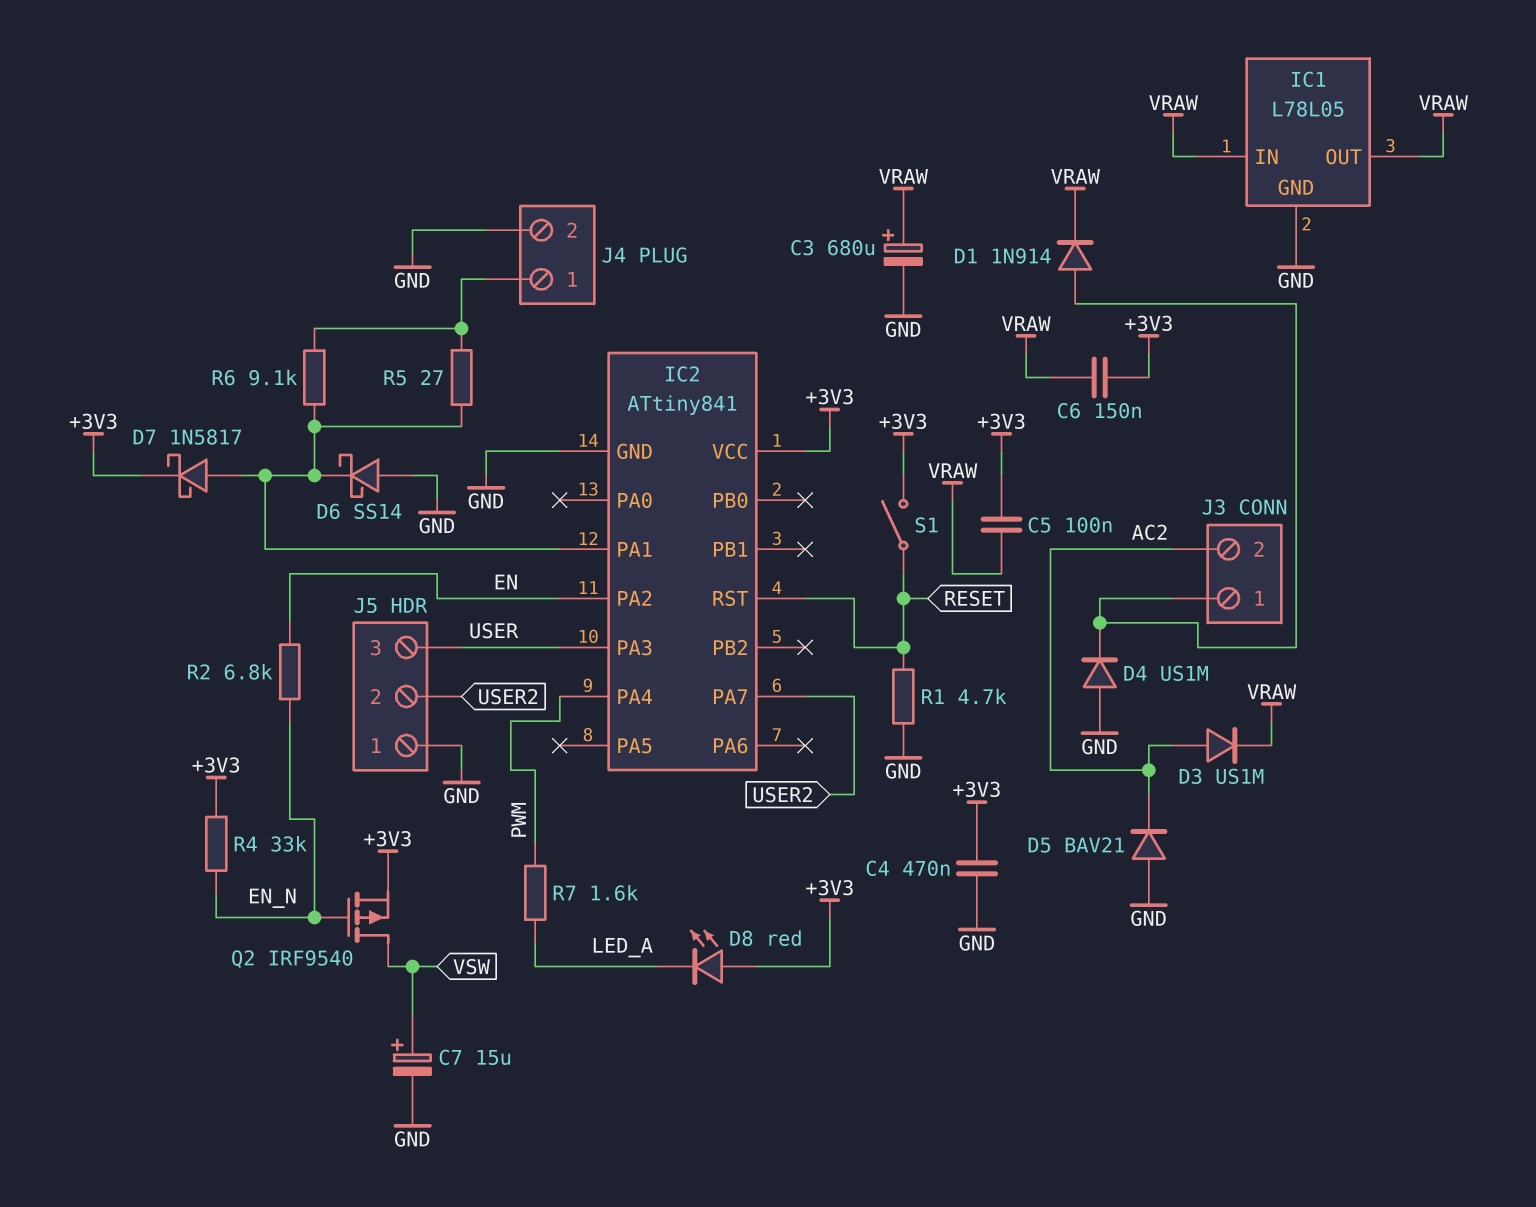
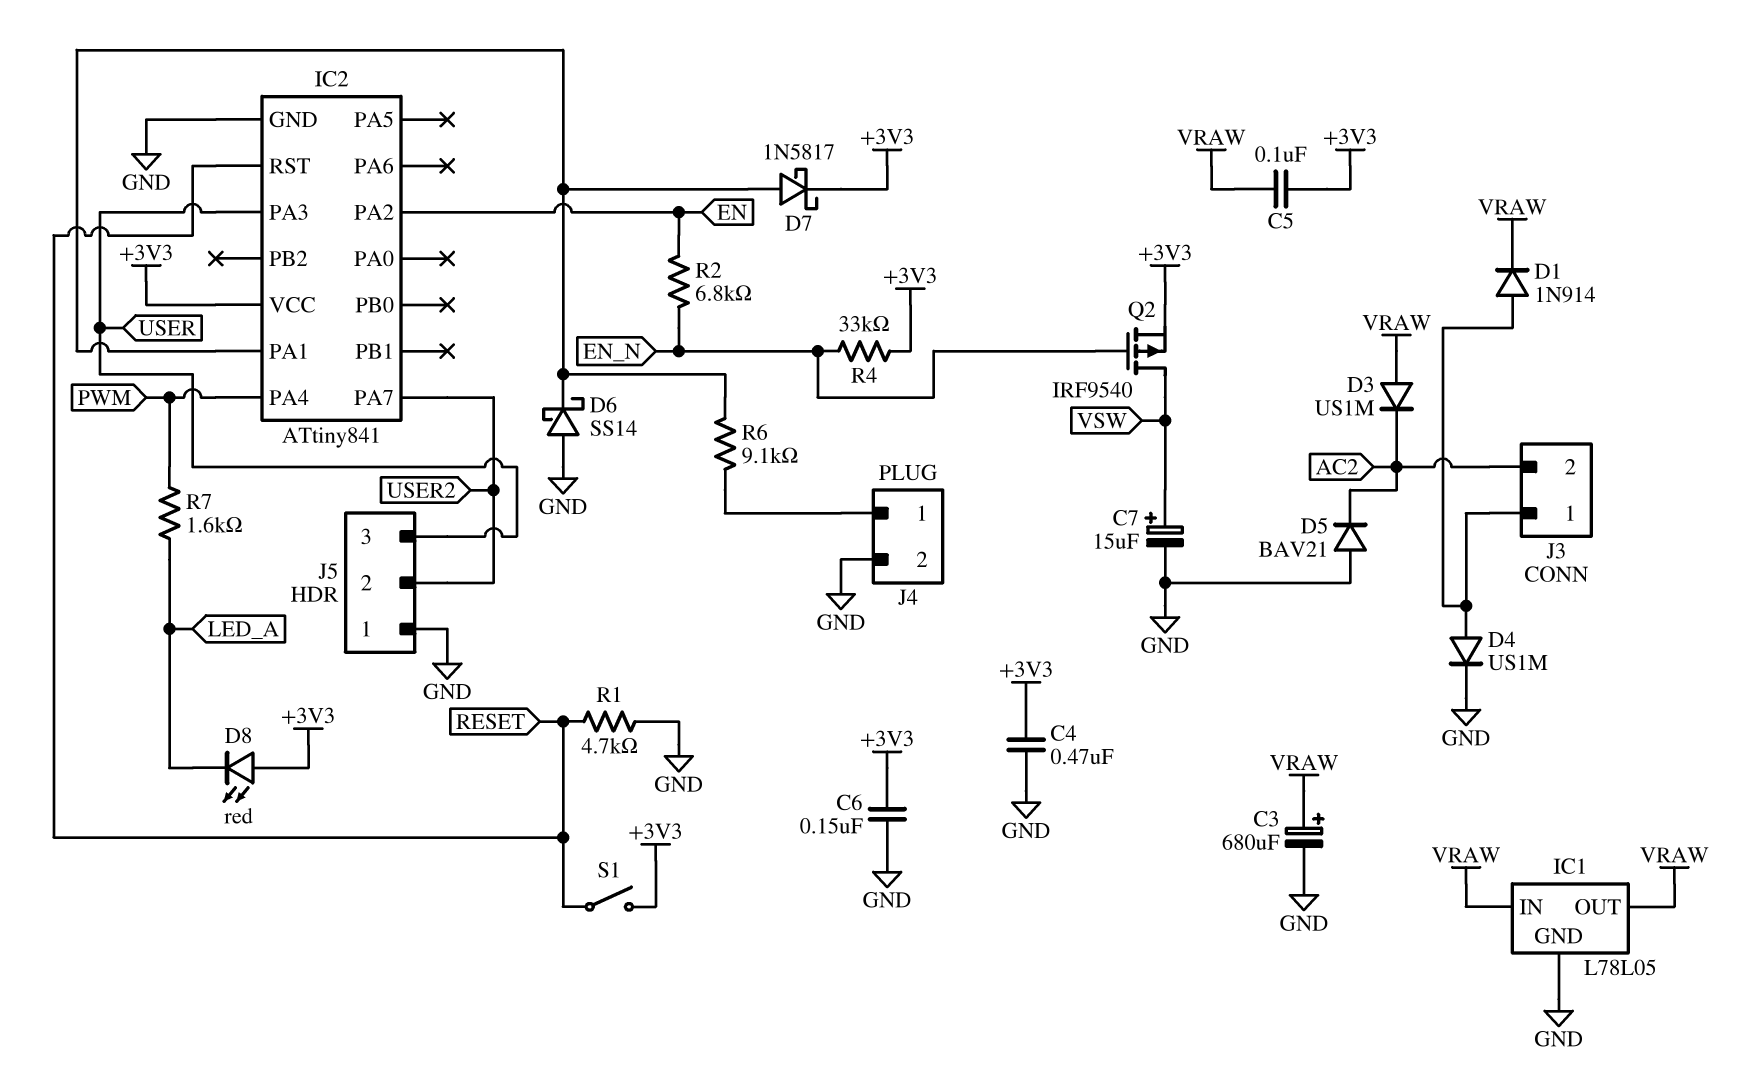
C6: 150nF (+3V3, VRAW) -> 150nF (+3V3, GND)
D3: diode US1M (A AC2, K VRAW) -> diode US1M (A VRAW, K AC2)
D4: diode US1M (A GND, K J3/1) -> diode US1M (A J3/1, K GND)
R5: 27 (IC2/PA1, J4/1) -> none

